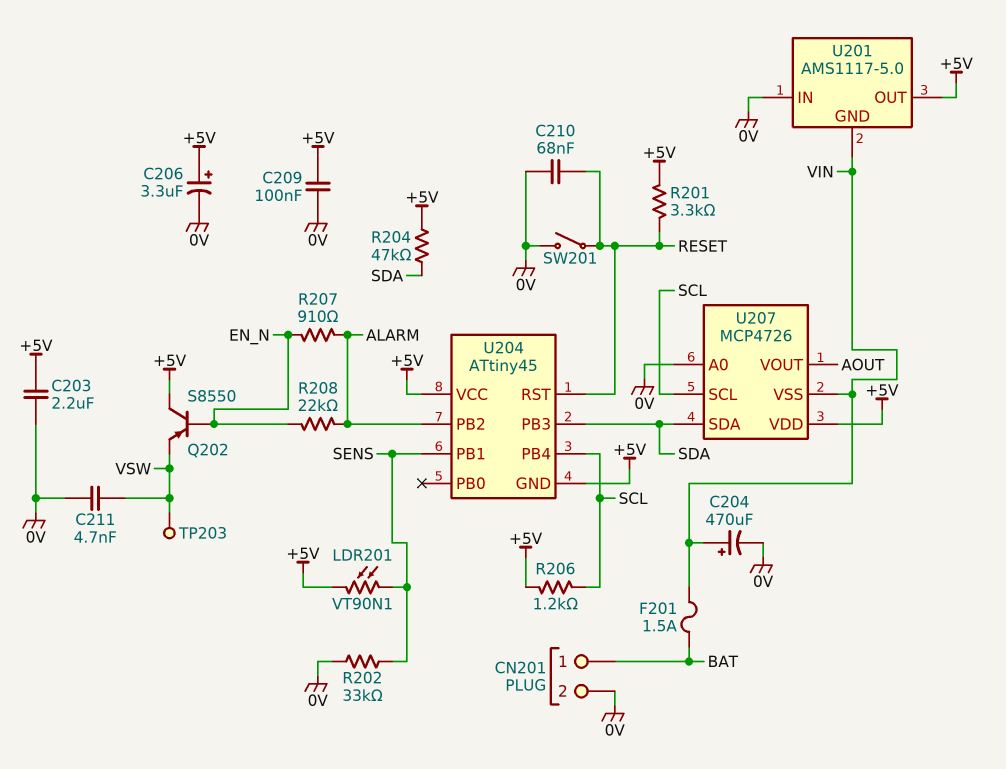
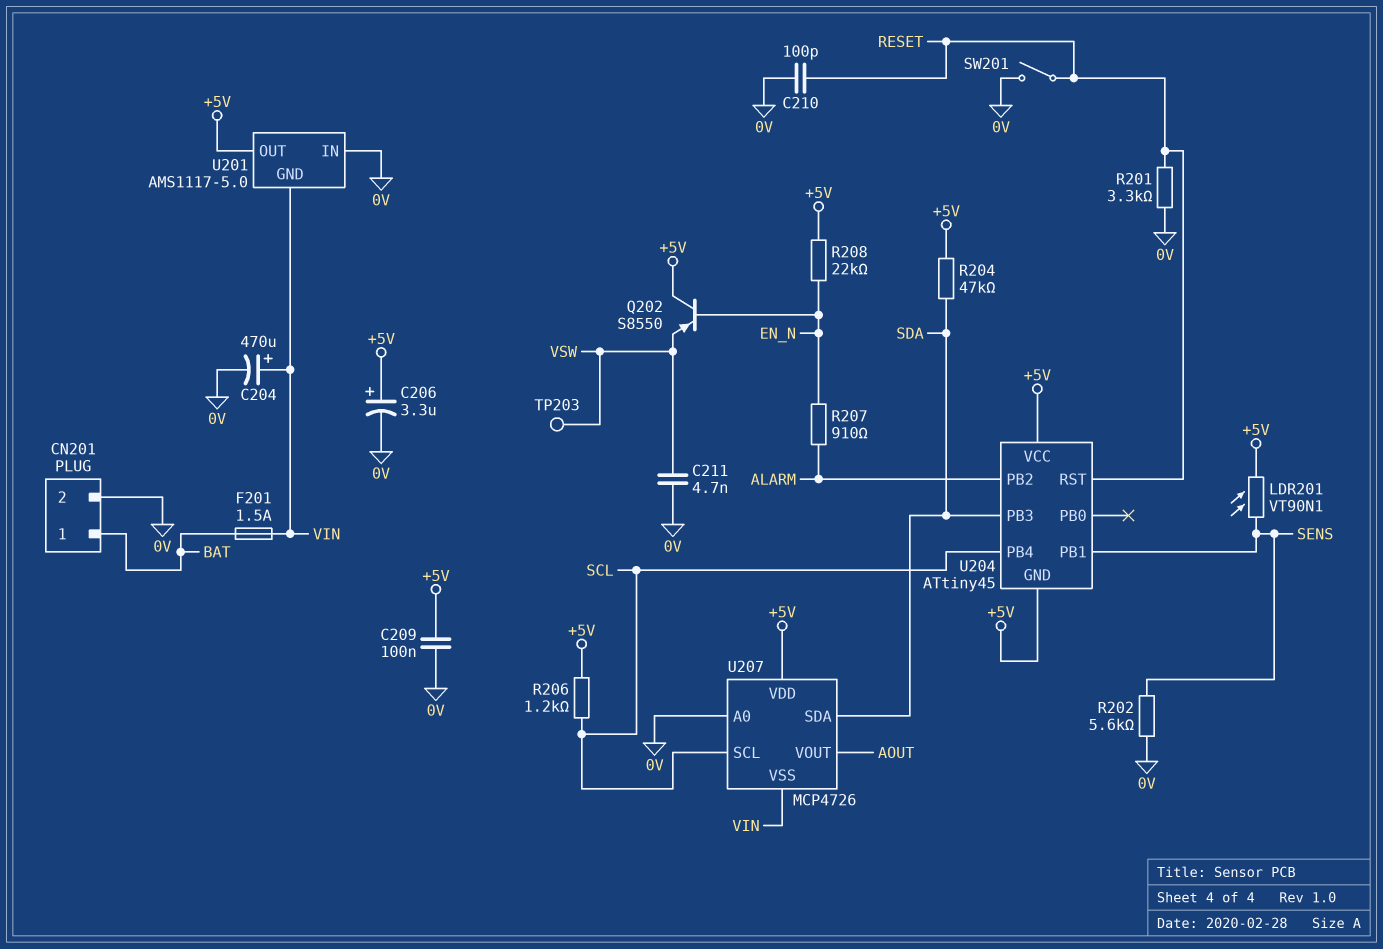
C203: 2.2uF (+5V, 0V) -> none
C210: 68nF (0V, RESET) -> 100pF (0V, RESET)
R201: 3.3k (+5V, RESET) -> 3.3k (0V, RESET)
R202: 33k (0V, SENS) -> 5.6k (0V, SENS)
R208: 22k (ALARM, EN_N) -> 22k (+5V, EN_N)

